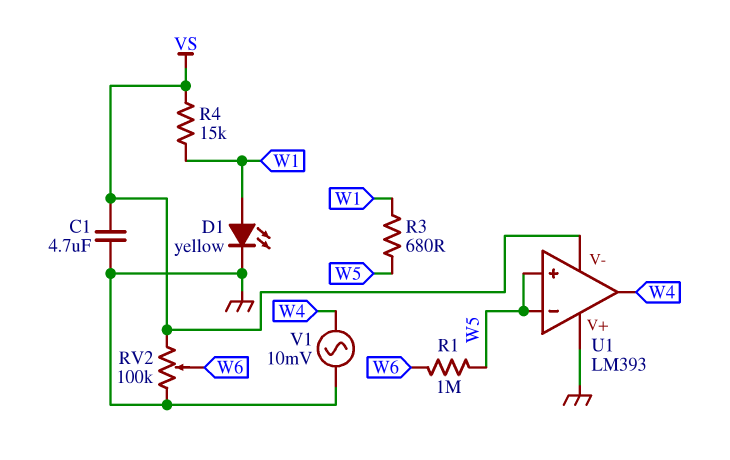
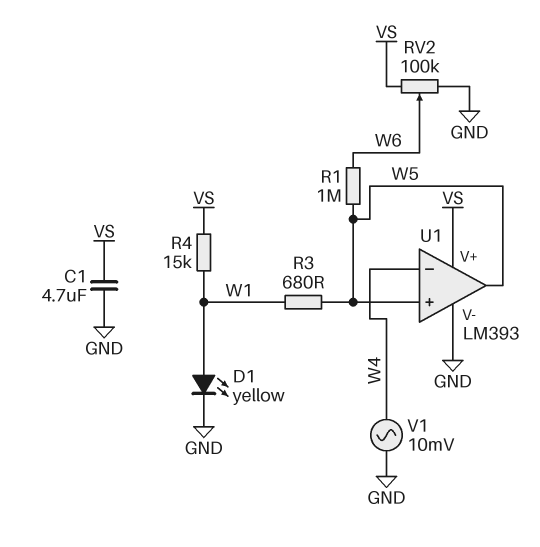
U1 pin V+: GND -> VS
U1 pin V-: VS -> GND
U1 pin in-: W5 -> W4
U1 pin out: W4 -> W5

